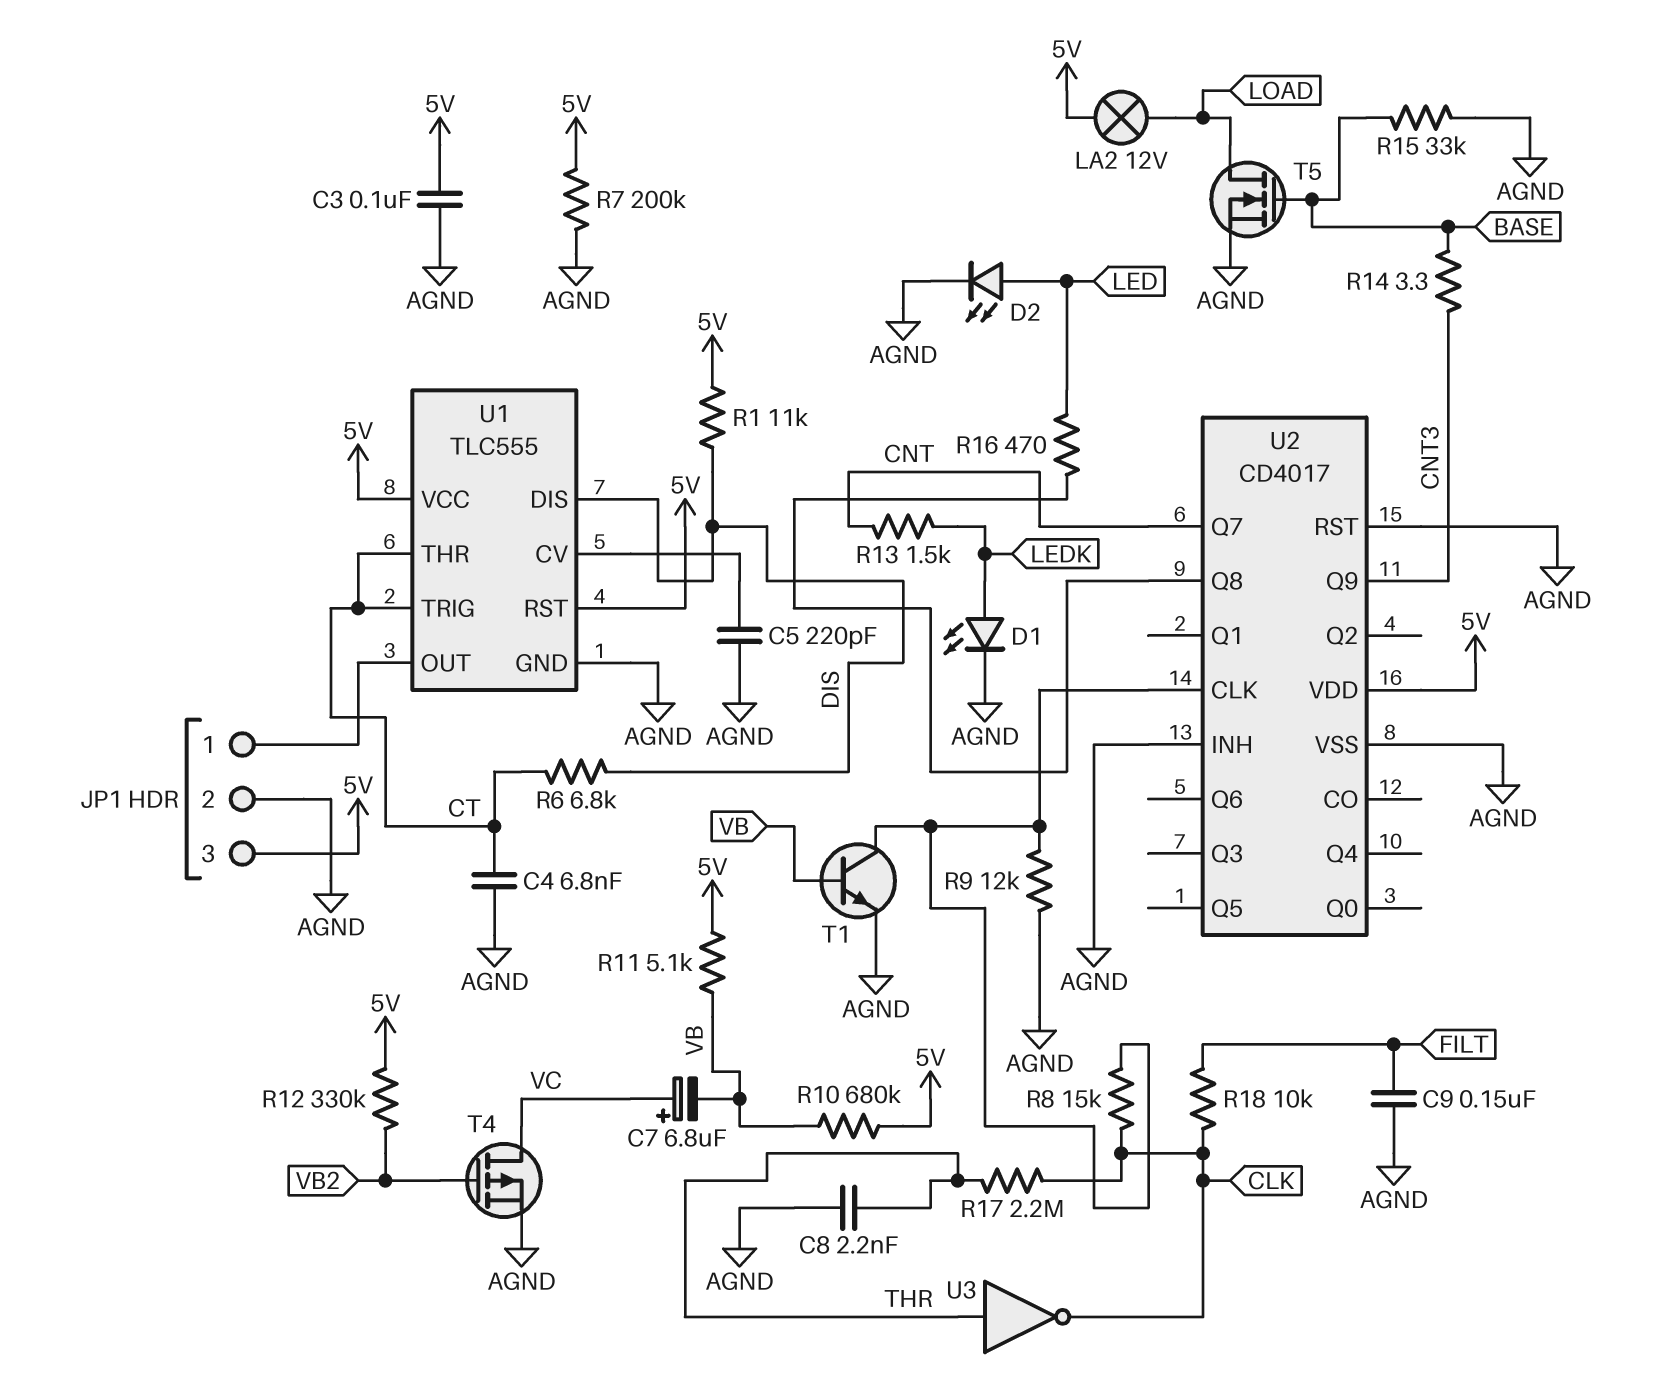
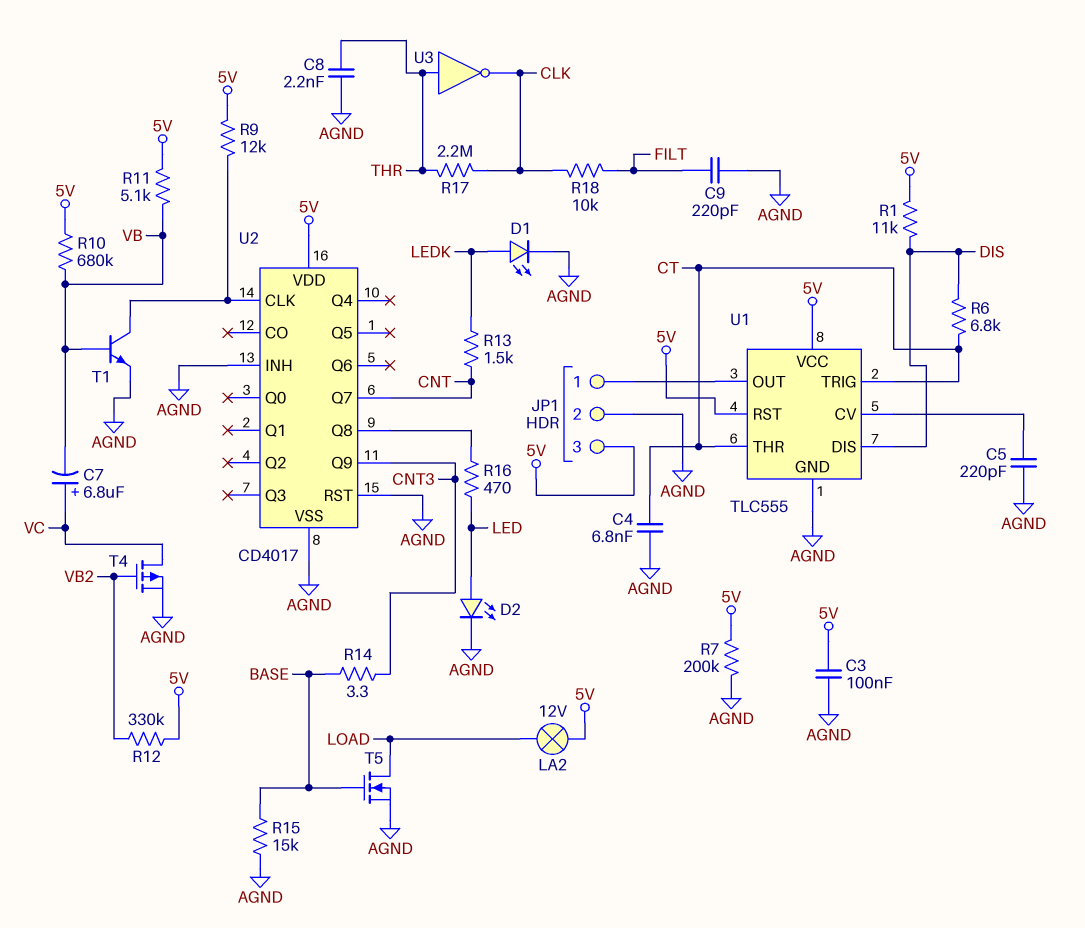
C9: 150nF (AGND, FILT) -> 220pF (AGND, FILT)
R8: 15k (CLK, U2/CLK) -> none
R9: 12k (AGND, U2/CLK) -> 12k (5V, U2/CLK)
R15: 33k (AGND, BASE) -> 15k (AGND, BASE)

